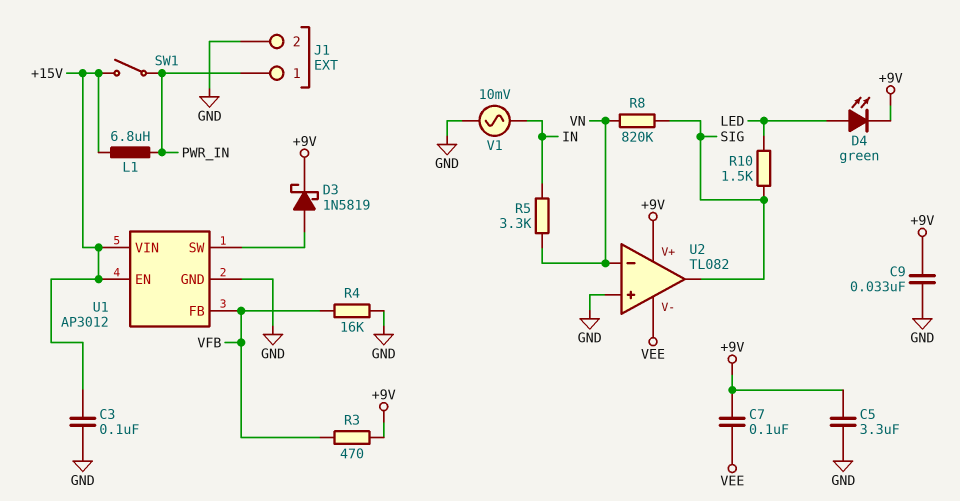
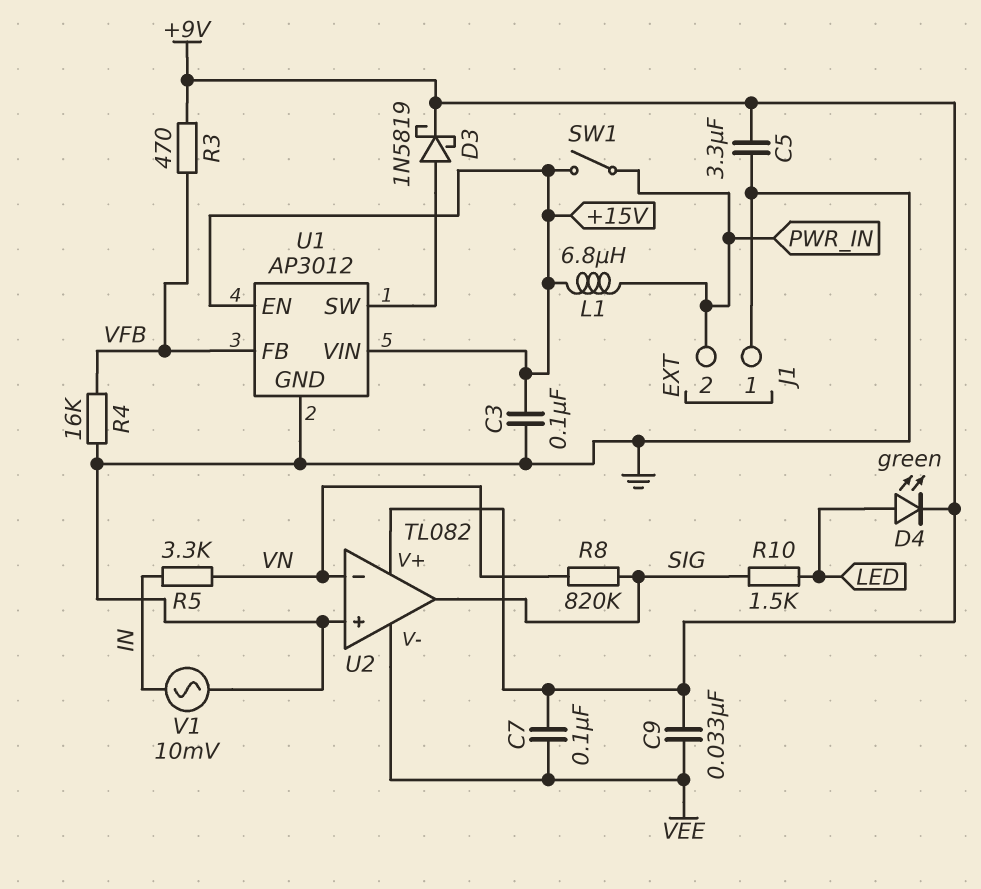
C9: 33nF (+9V, GND) -> 33nF (+9V, VEE)
J1 pin 1: PWR_IN -> GND
J1 pin 2: GND -> PWR_IN

